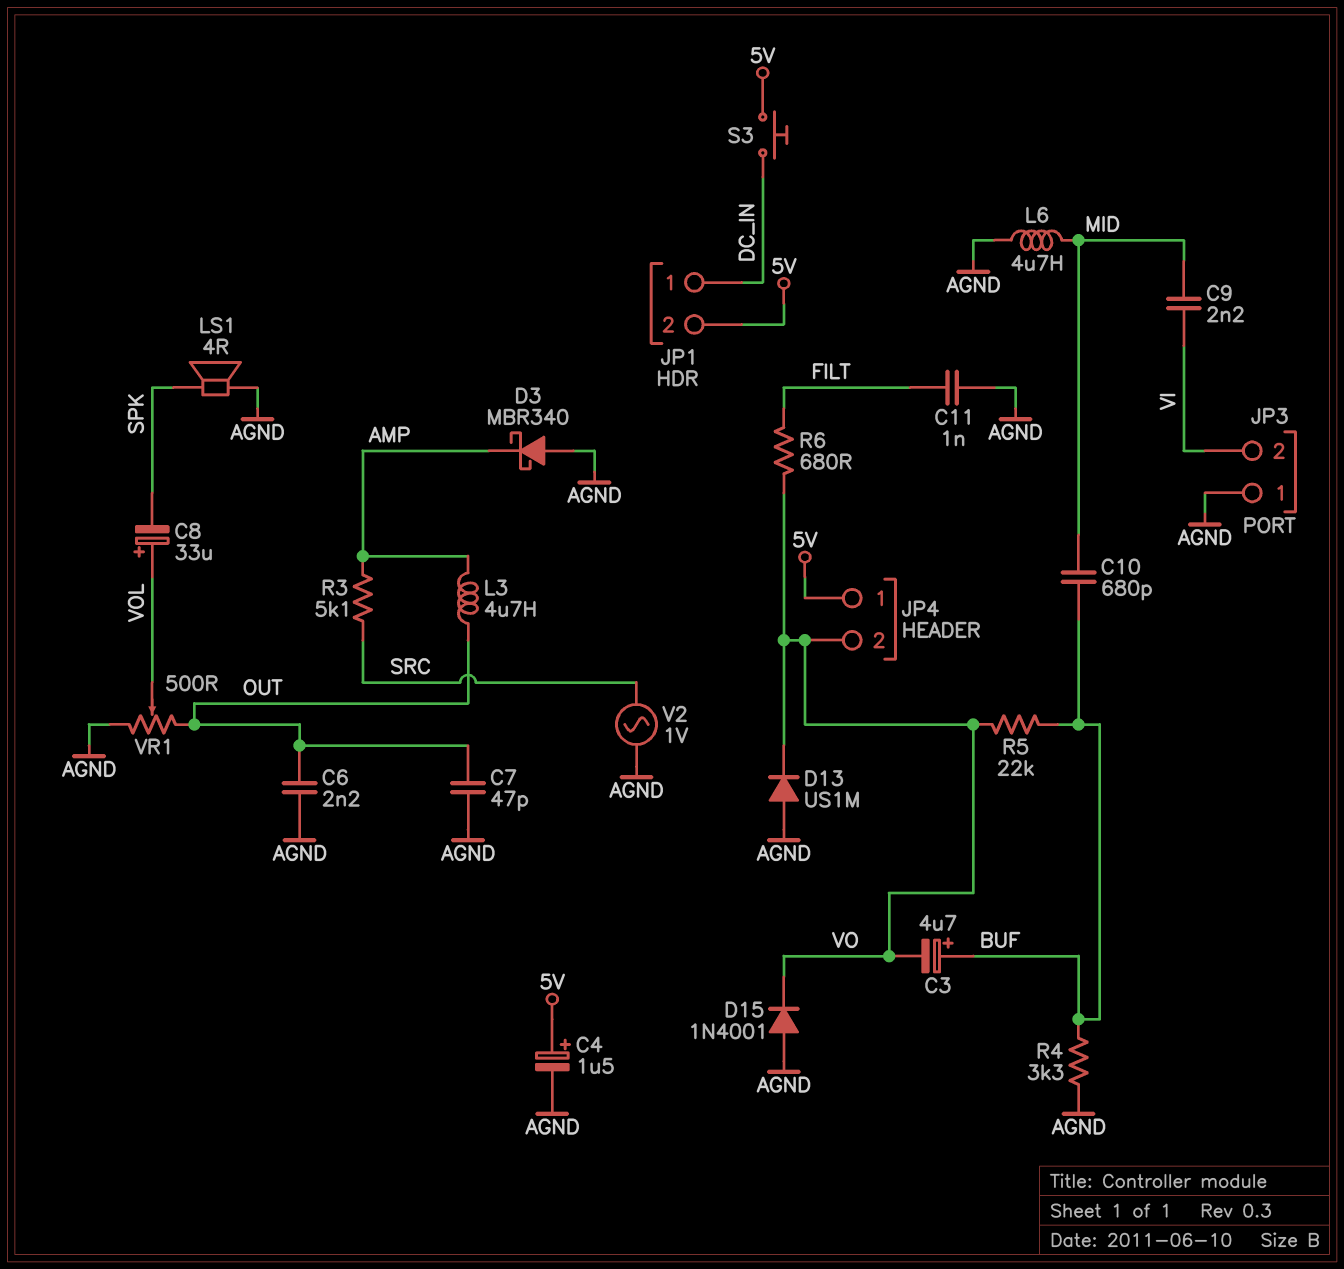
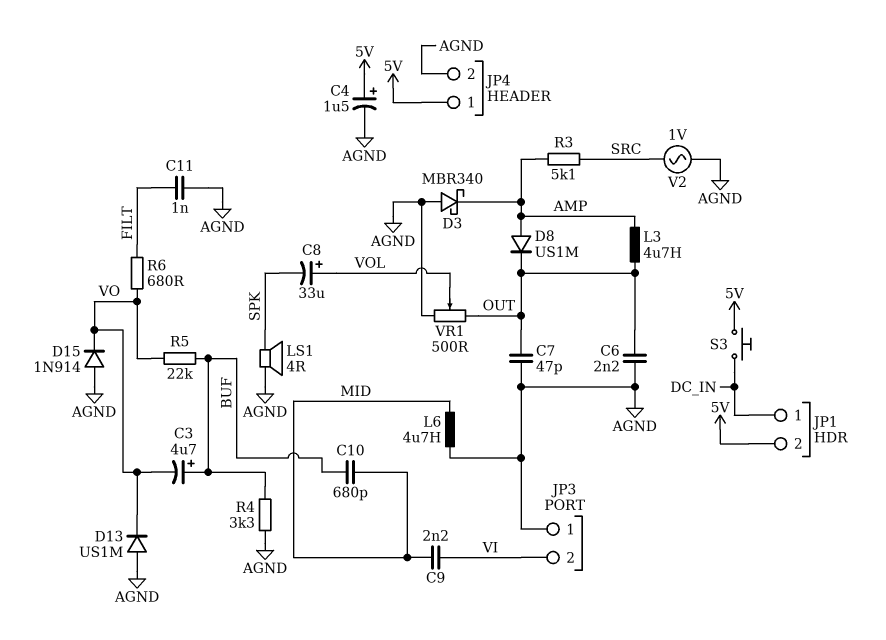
D8: none -> diode US1M (A AMP, K OUT)
D15: diode 1N4001 (A AGND, K VO) -> diode 1N914 (A AGND, K VO)
JP4 pin 2: VO -> AGND

